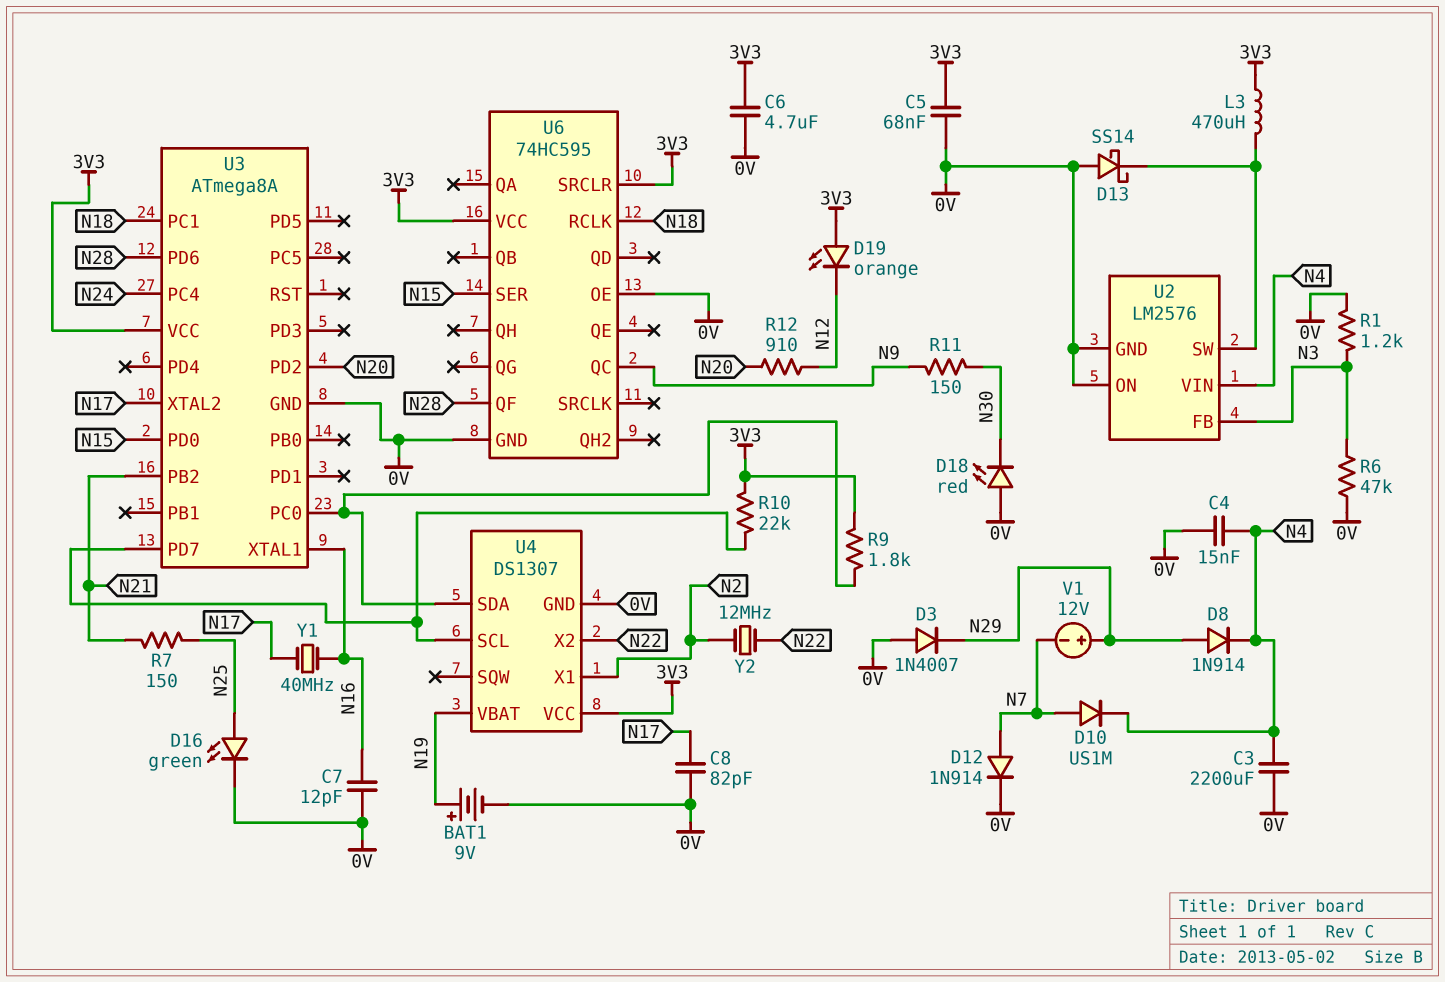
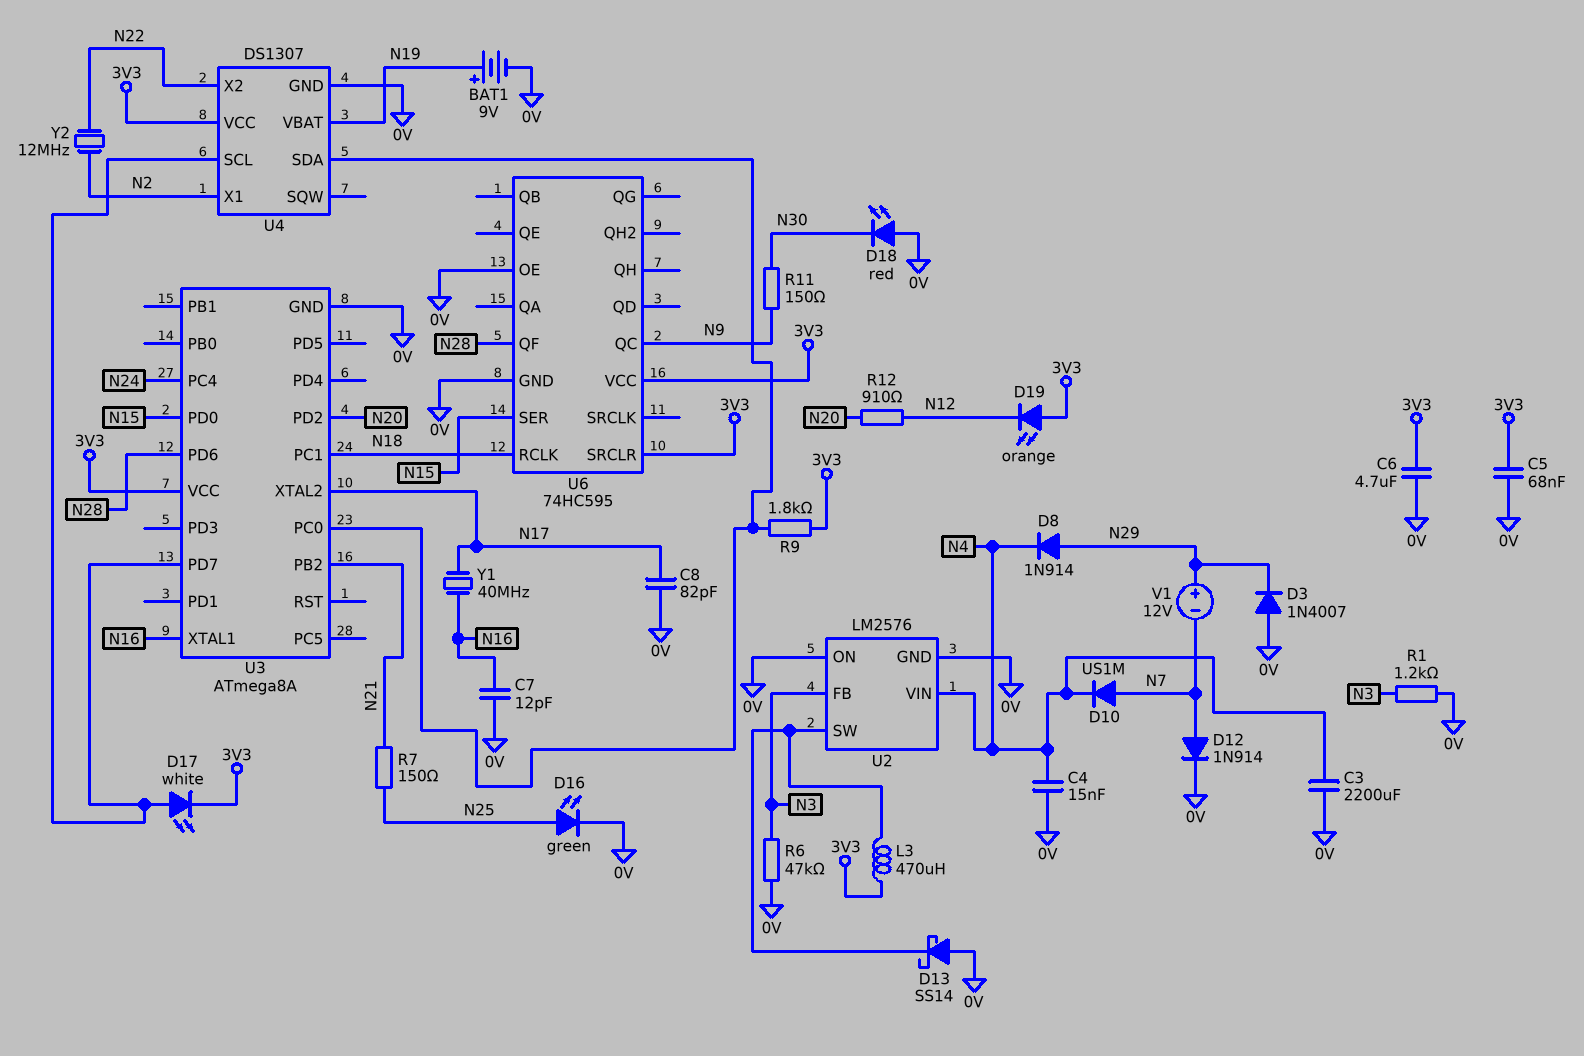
D17: none -> LED white (A U3/PD7, K 3V3)
R10: 22k (3V3, U3/PD7) -> none

